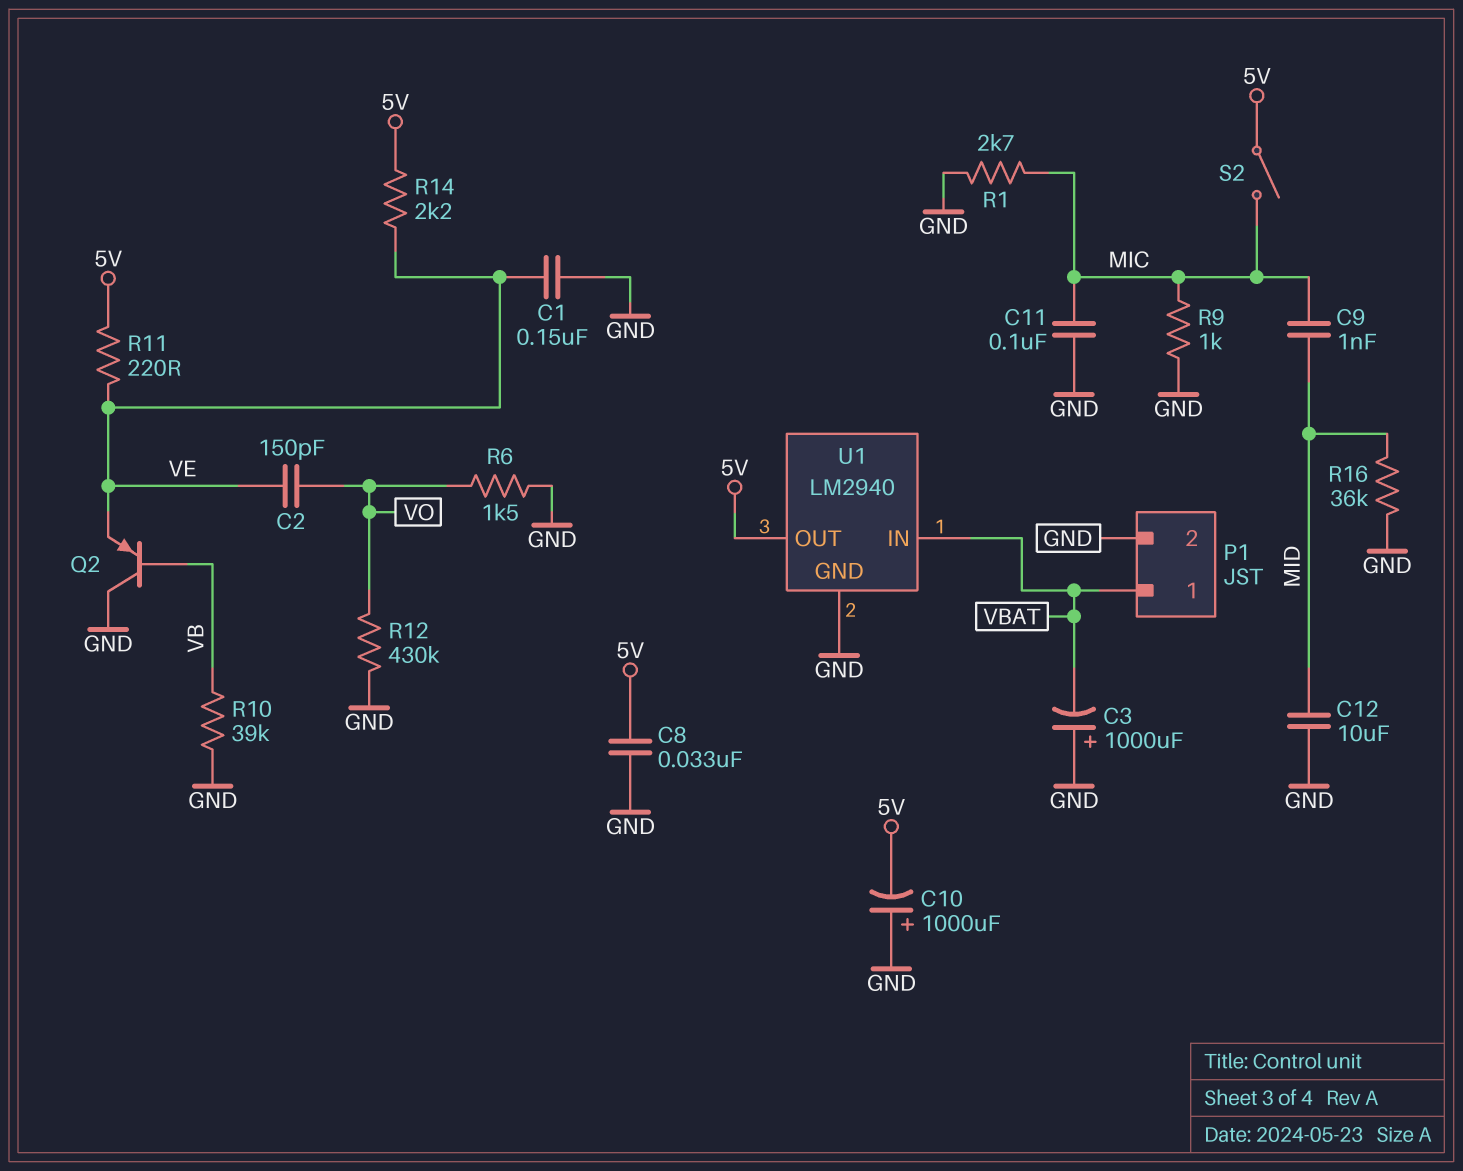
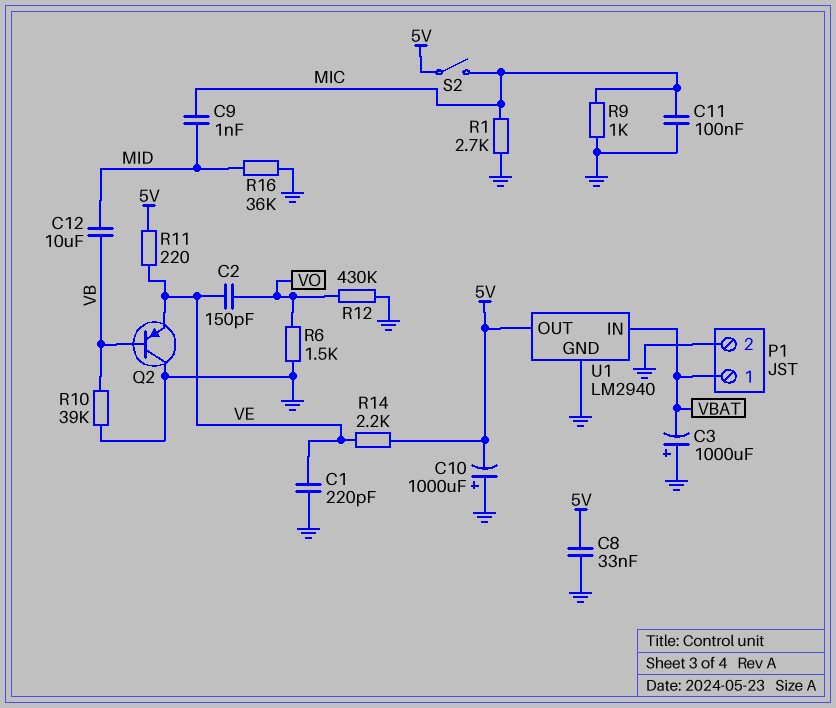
C1: 150nF (GND, VE) -> 220pF (GND, VE)
C12: 10uF (GND, MID) -> 10uF (MID, VB)

